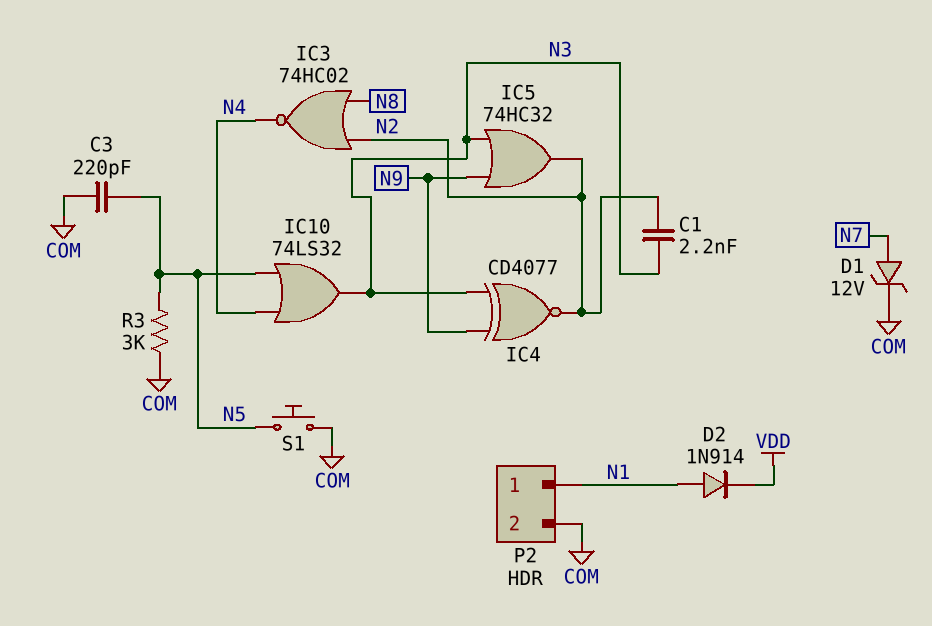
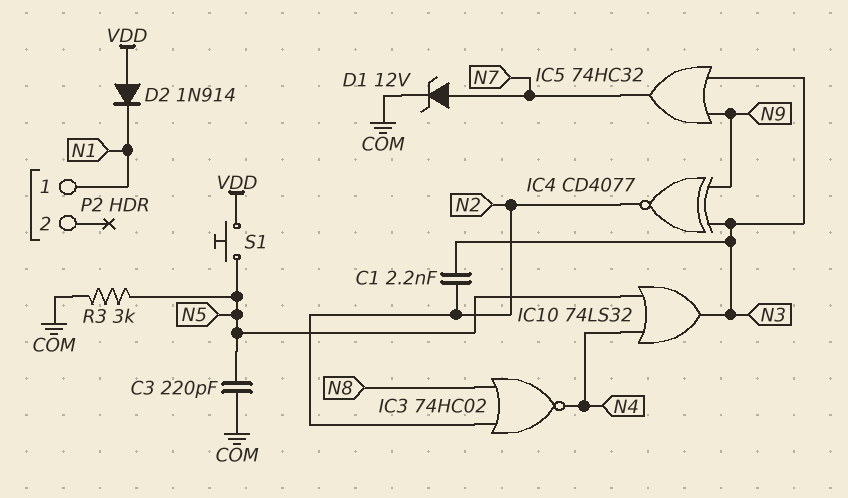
D2: diode 1N914 (A N1, K VDD) -> diode 1N914 (A VDD, K N1)
IC5: OR 74HC32 (in N3, in N9, out N2) -> OR 74HC32 (in N3, in N9, out N7)
P2 pin 2: COM -> none
S1: button (COM, N5) -> button (N5, VDD)

